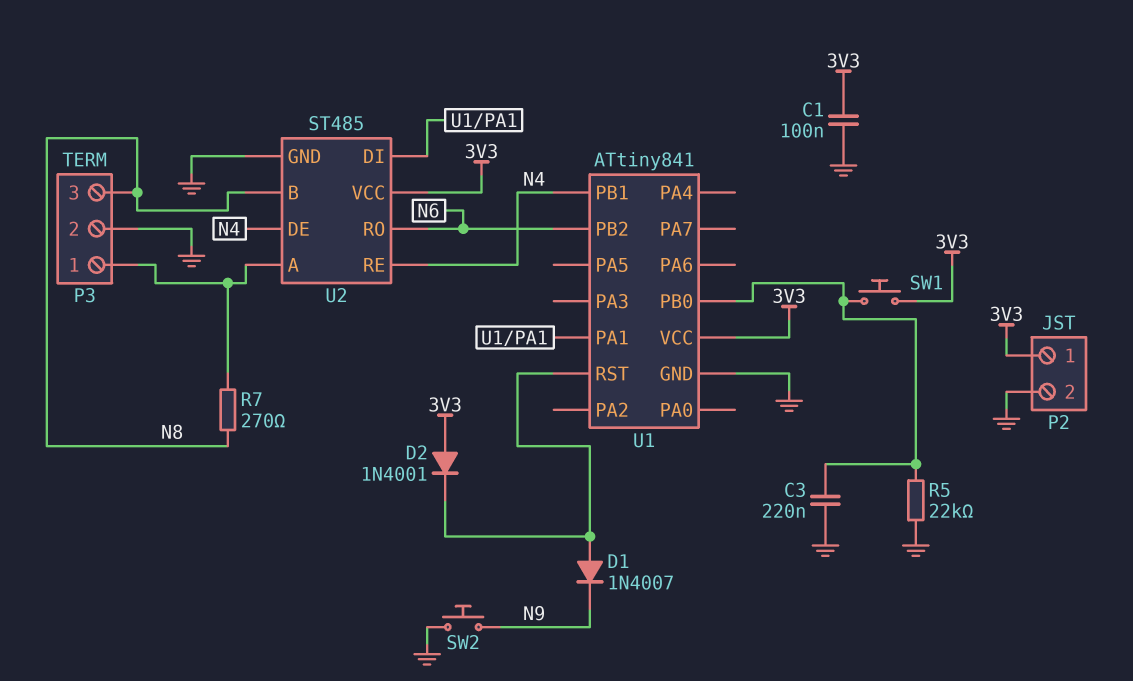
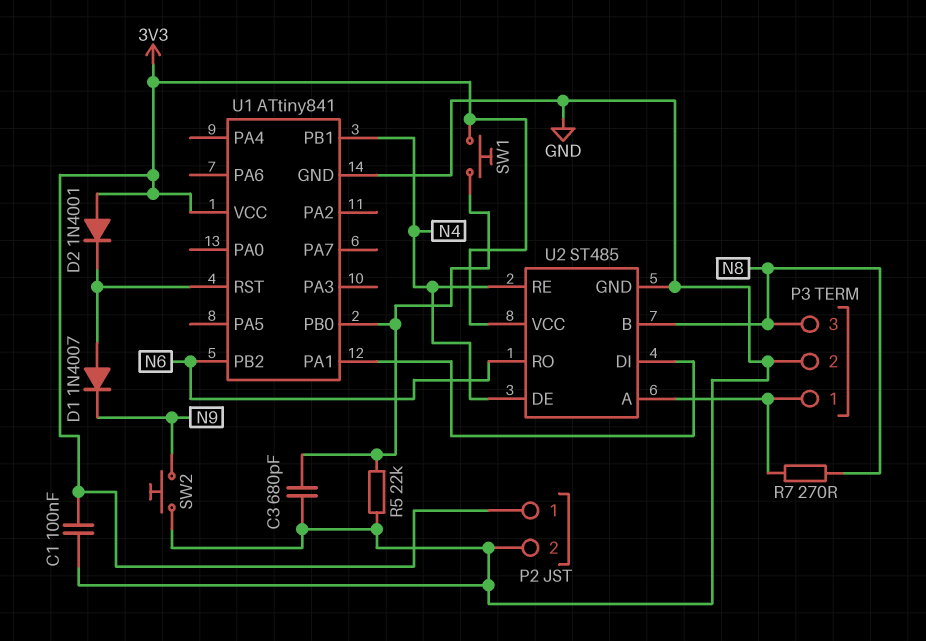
C3: 220nF (GND, U1/PB0) -> 680pF (GND, U1/PB0)

